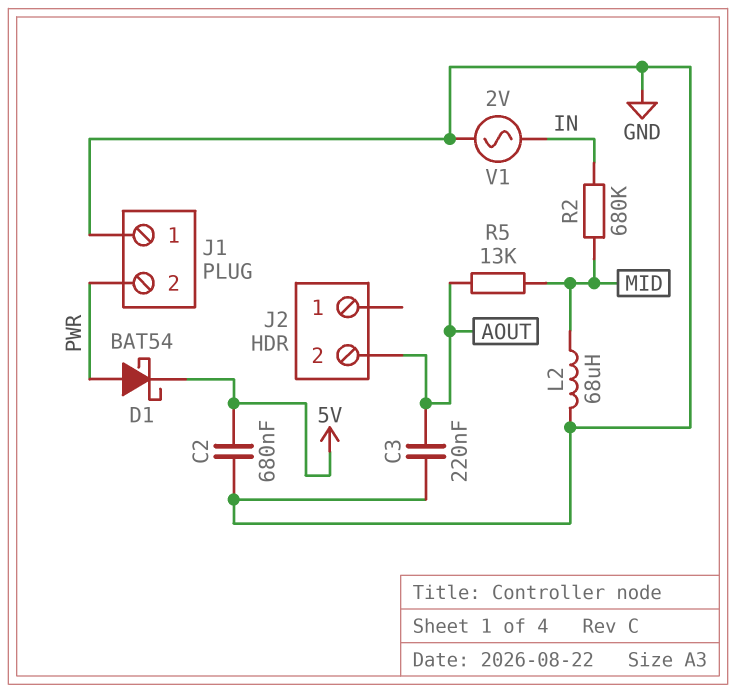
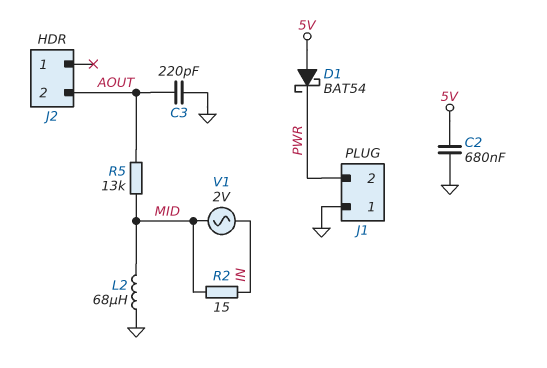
C3: 220nF (AOUT, GND) -> 220pF (AOUT, GND)
D1: schottky BAT54 (A PWR, K 5V) -> schottky BAT54 (A 5V, K PWR)
R2: 680k (IN, MID) -> 15 (IN, MID)
V1: AC 2V (GND, IN) -> AC 2V (IN, MID)

